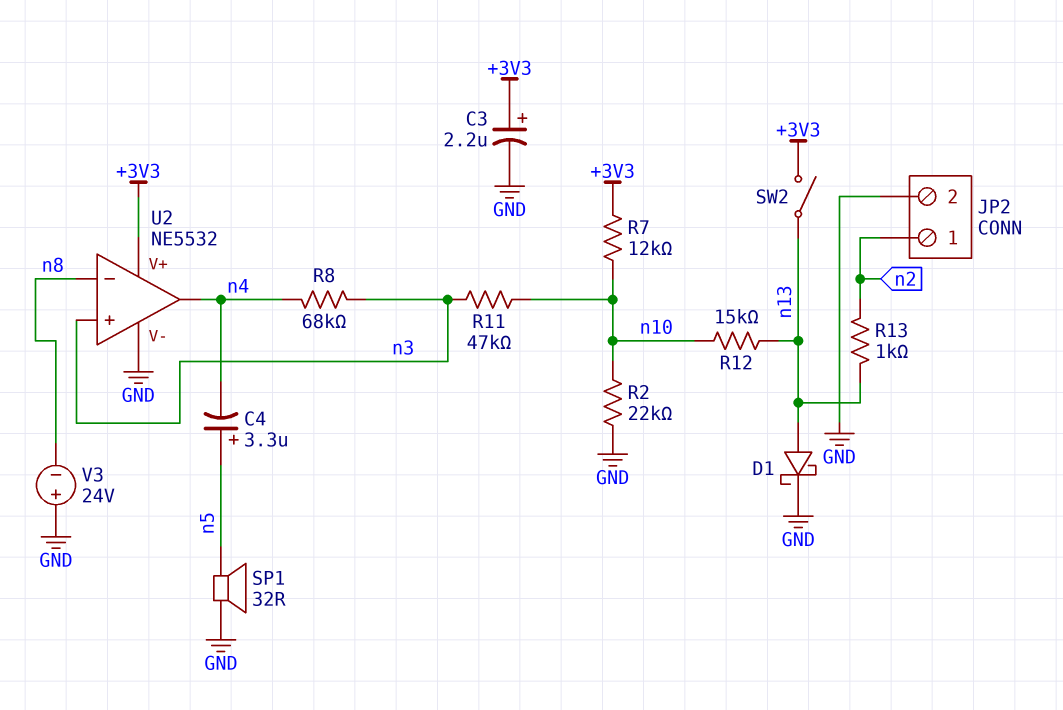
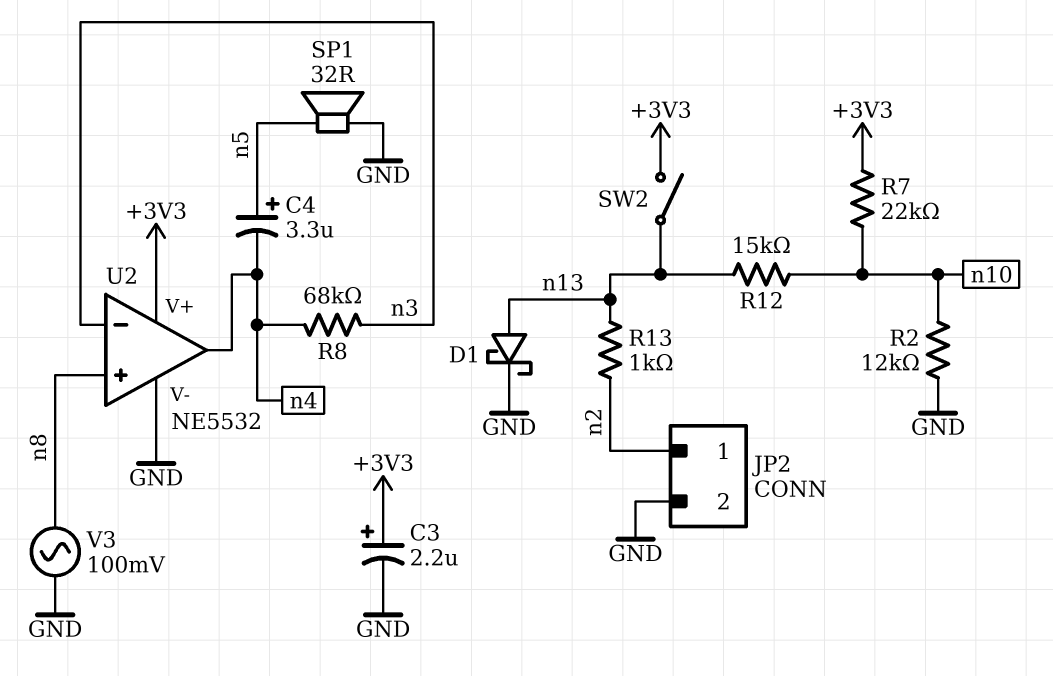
R2: 22k (GND, n10) -> 12k (GND, n10)
R7: 12k (+3V3, n10) -> 22k (+3V3, n10)
R11: 47k (n3, n10) -> none
U2 pin in+: n3 -> n8
U2 pin in-: n8 -> n3
V3: 24V (plus GND, minus n8) -> AC 100mV (GND, n8)

